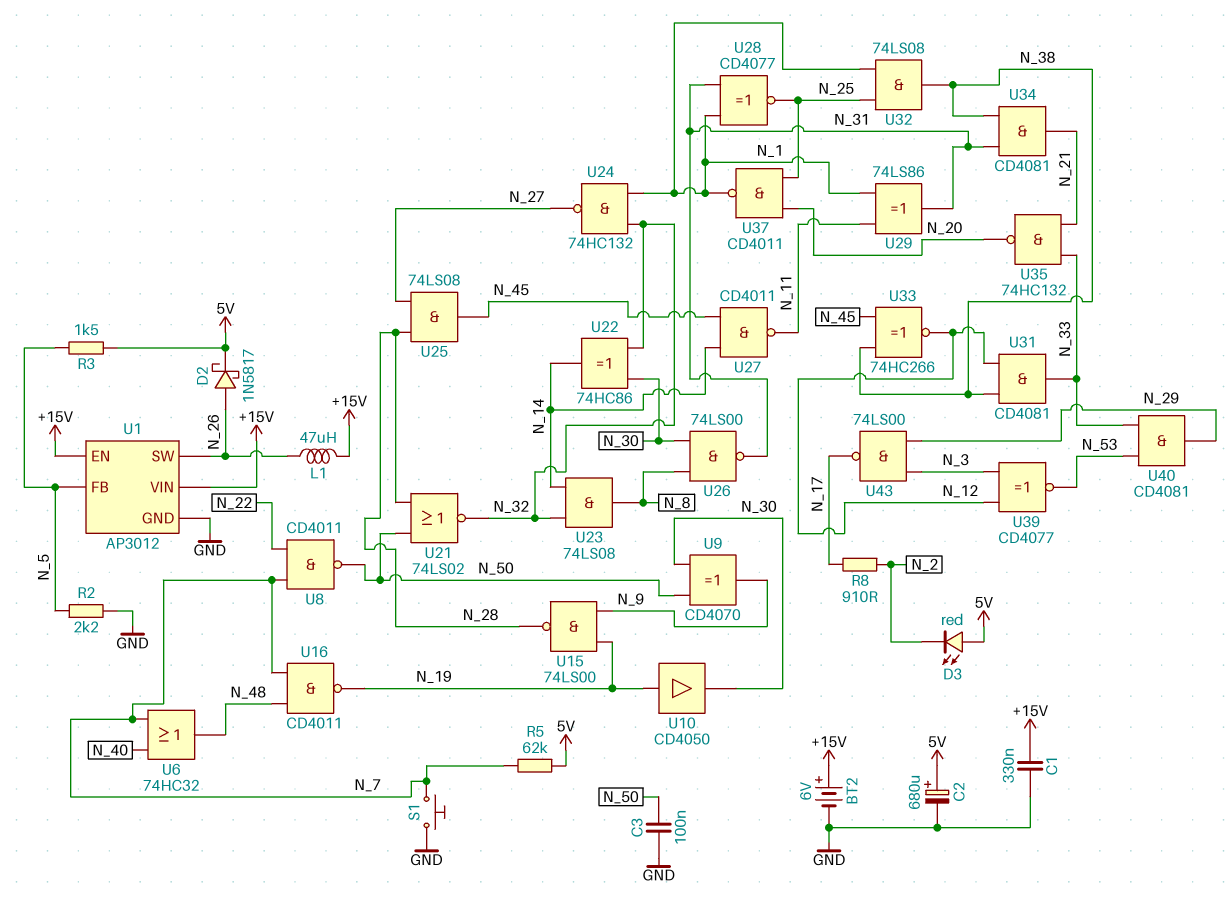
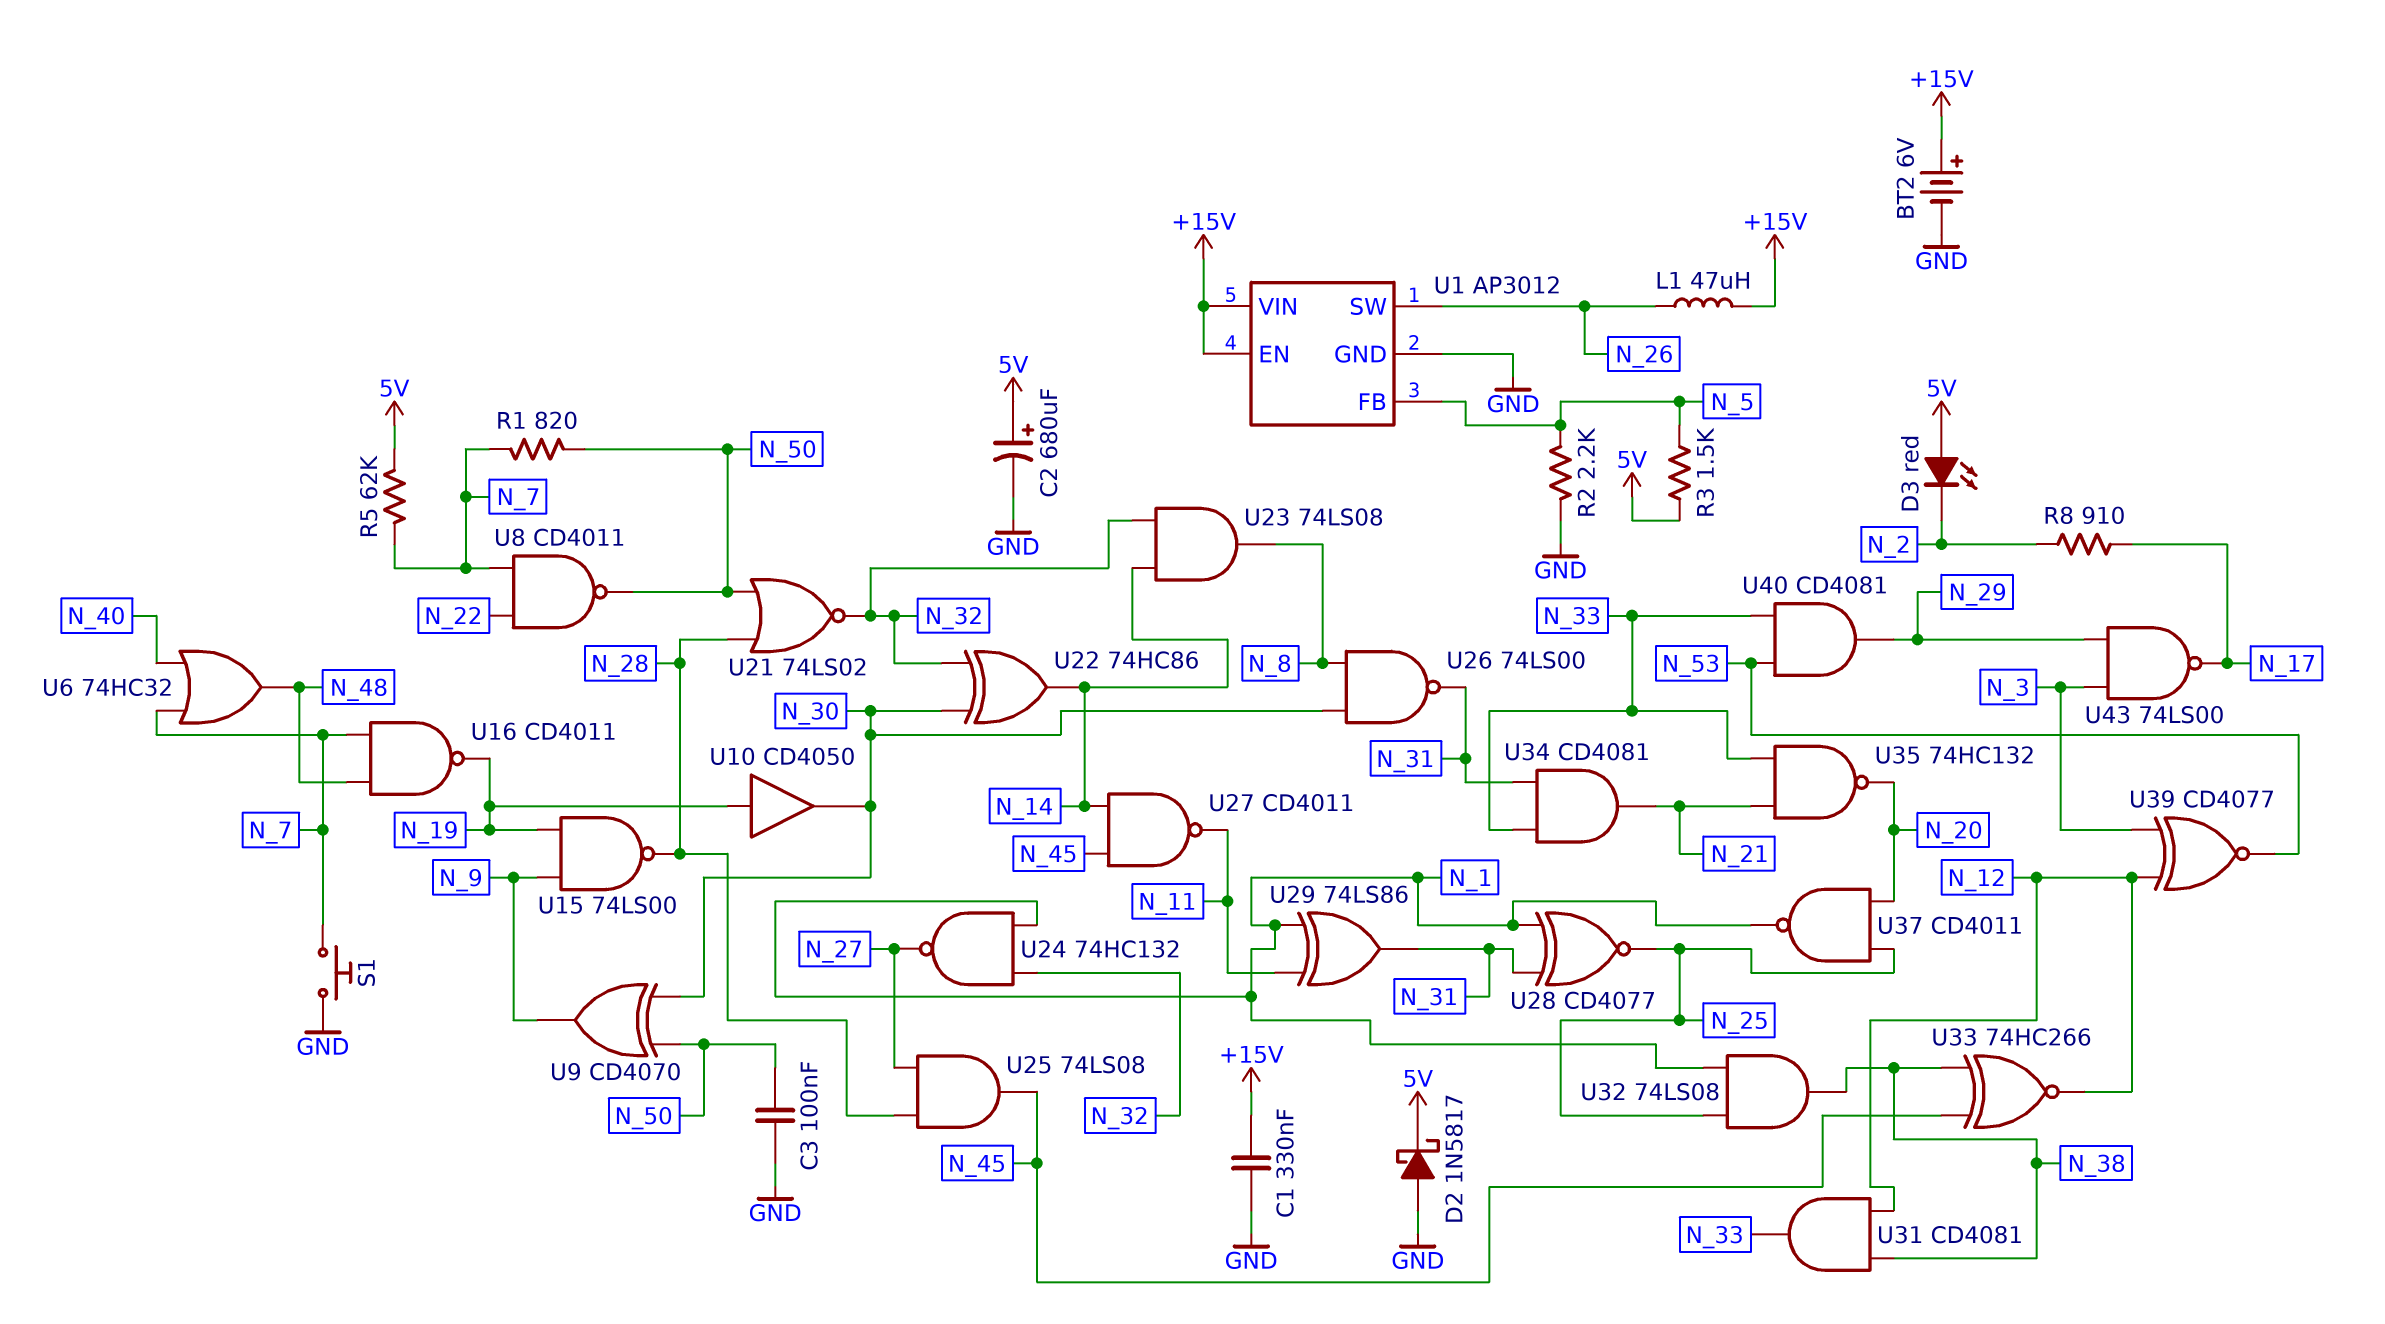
D2: schottky 1N5817 (A N_26, K 5V) -> schottky 1N5817 (A GND, K 5V)
R1: none -> 820 (N_7, N_50)
U34: AND CD4081 (in N_31, in N_38, out N_21) -> AND CD4081 (in N_31, in N_33, out N_21)

